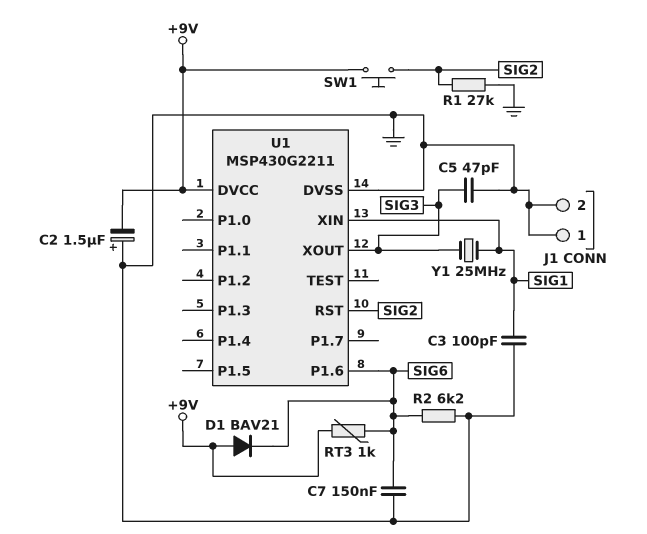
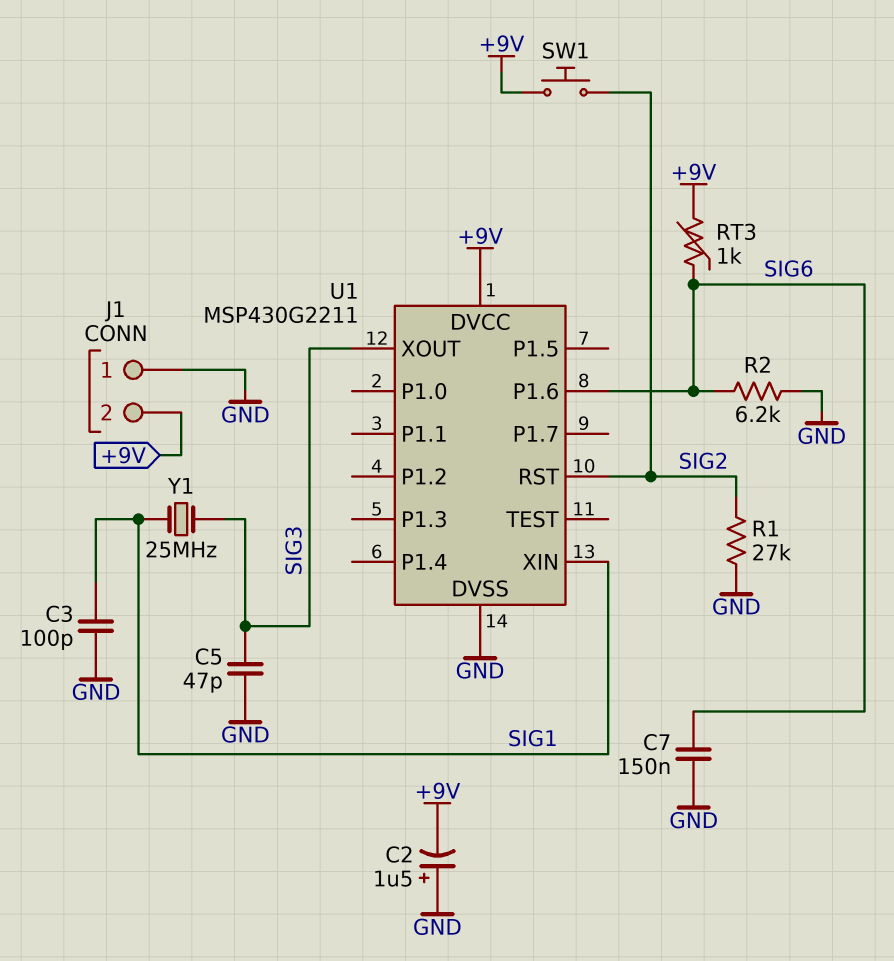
D1: diode BAV21 (A +9V, K SIG6) -> none
J1 pin 2: GND -> +9V

